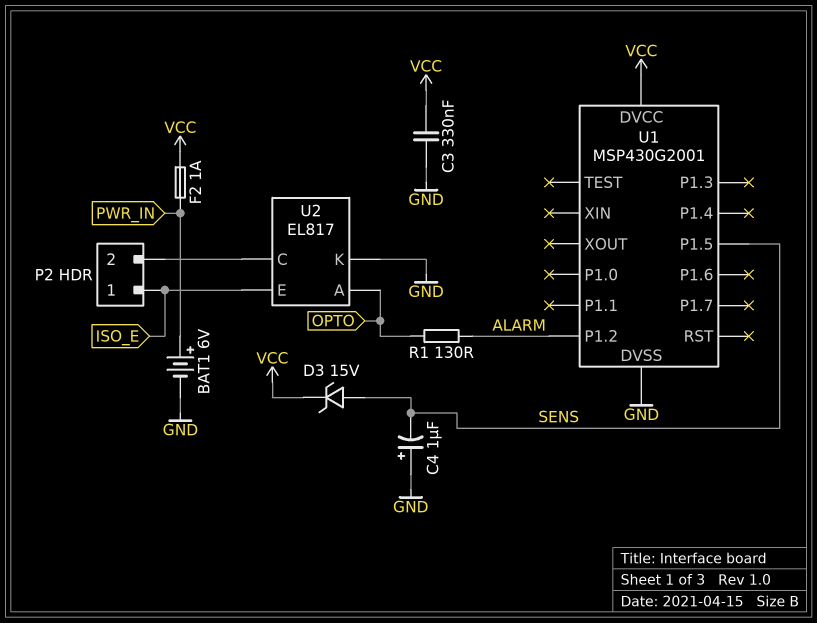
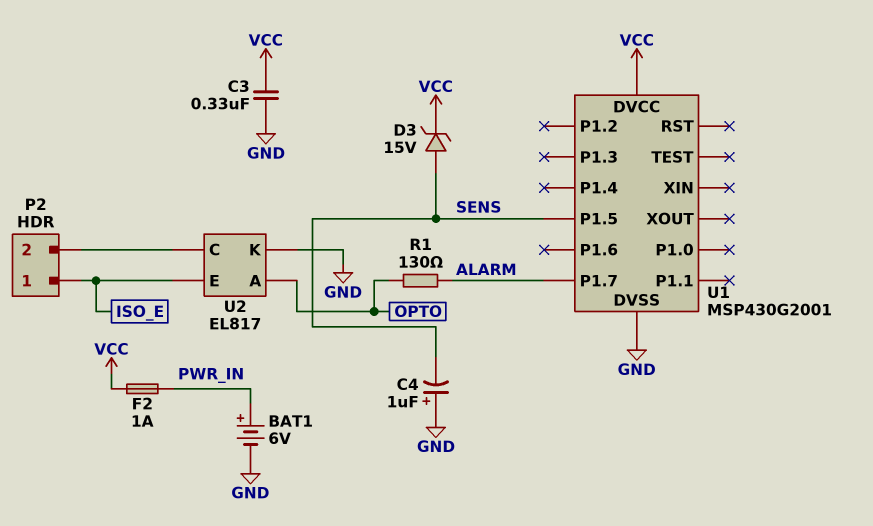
U1 pin P1.2: ALARM -> none
U1 pin P1.7: none -> ALARM

